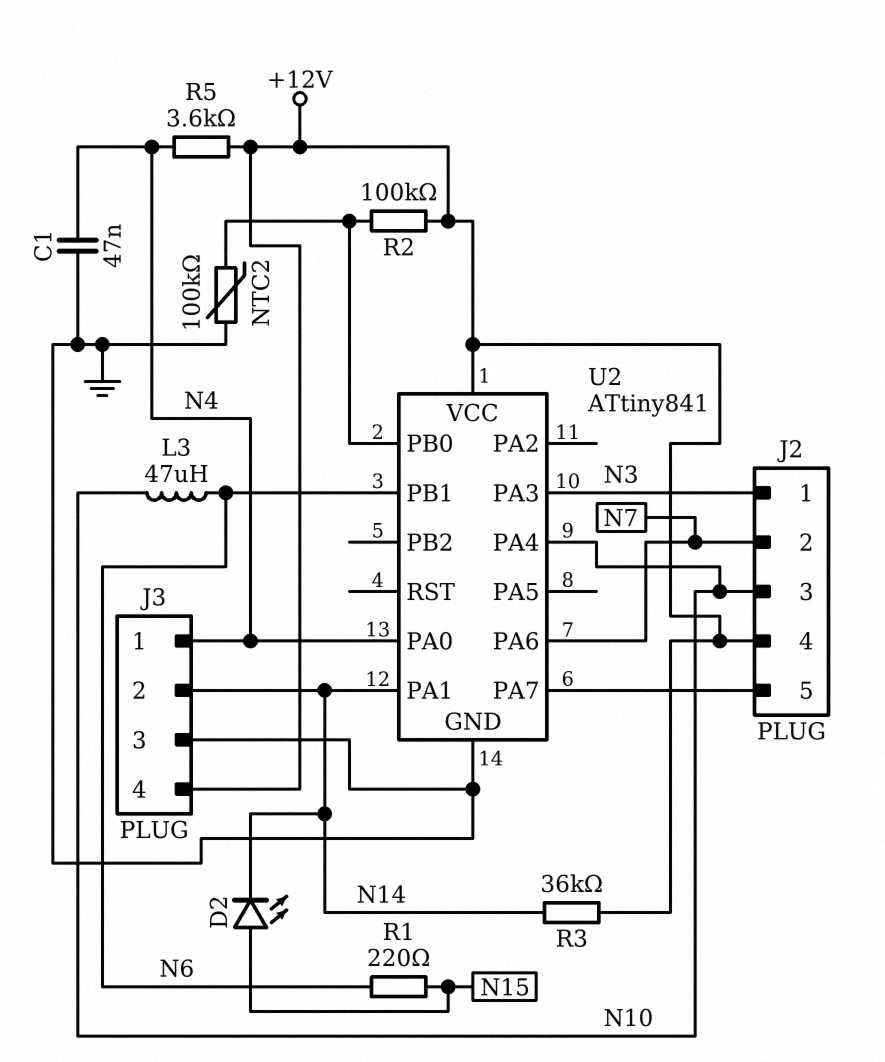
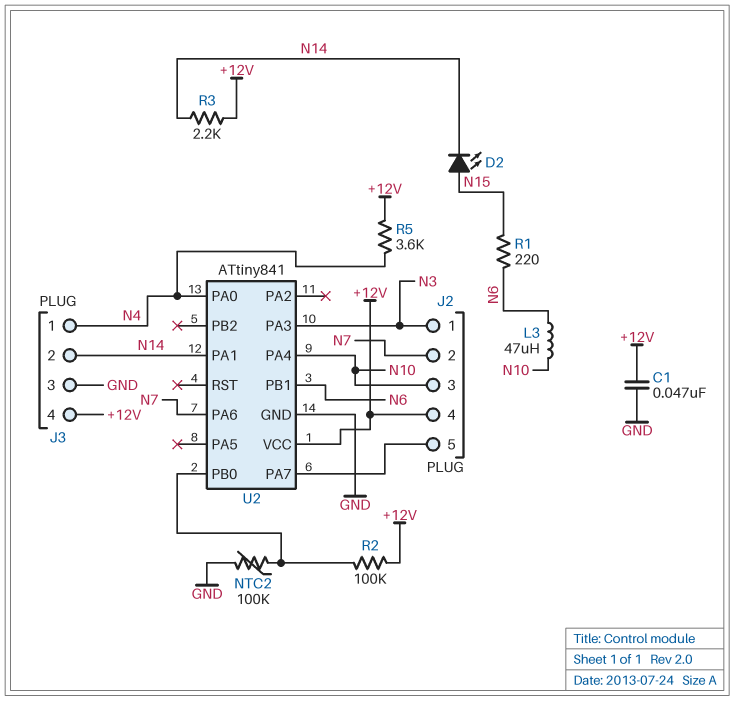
C1: 47nF (GND, N4) -> 47nF (+12V, GND)
R3: 36k (+12V, N14) -> 2.2k (+12V, N14)

